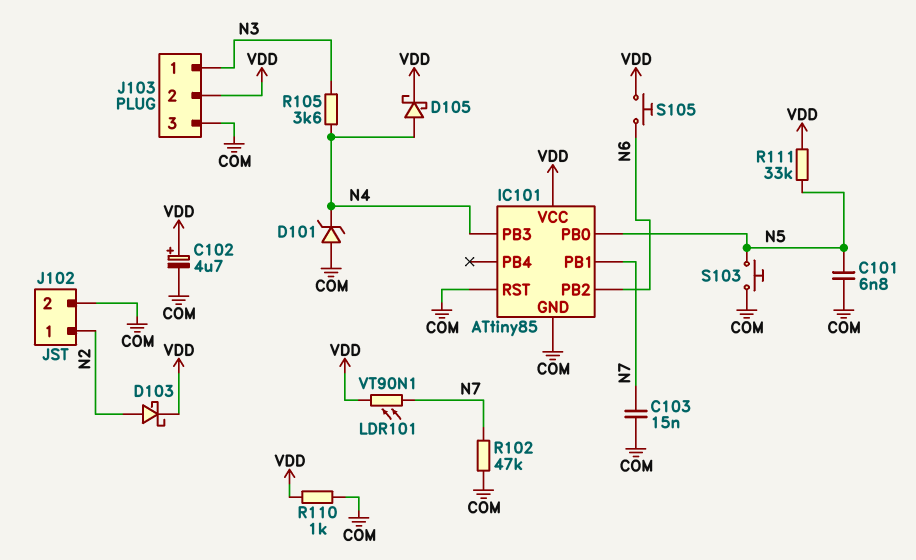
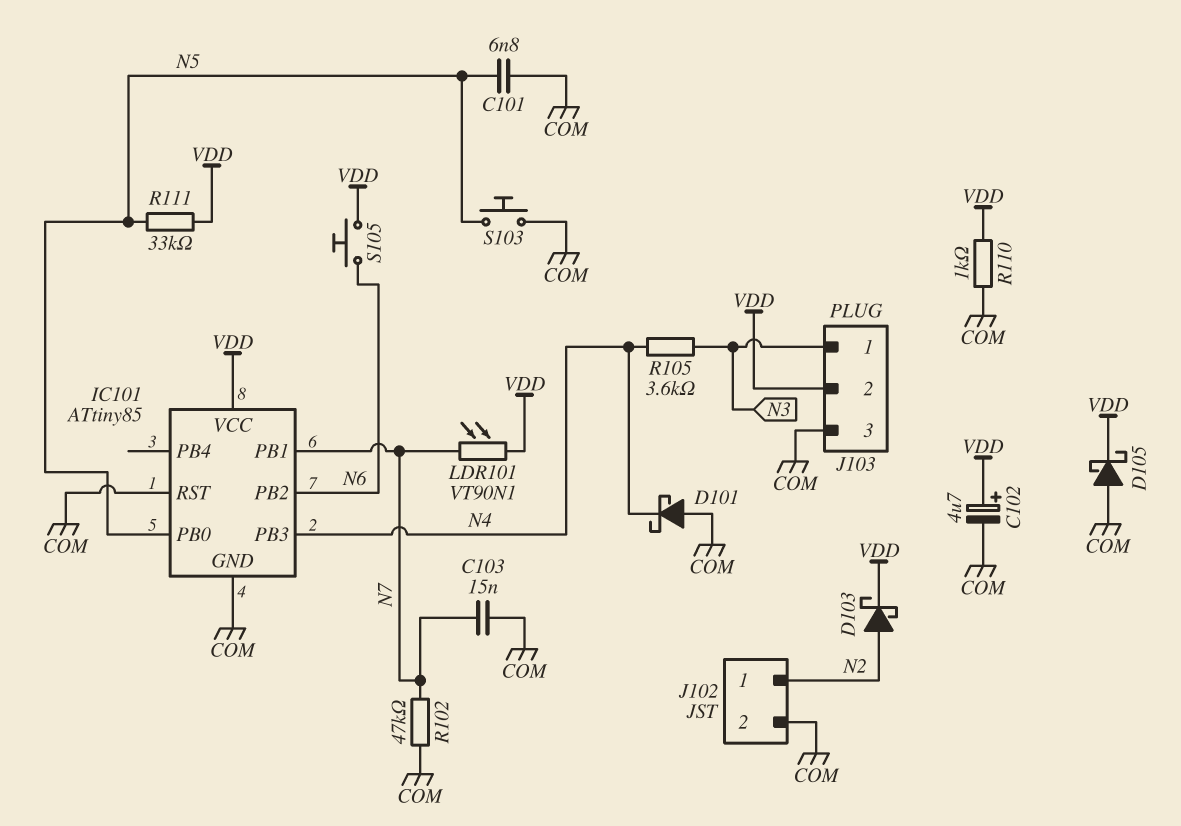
D101: zener (A COM, K N4) -> schottky (A COM, K N4)
D105: schottky (A N4, K VDD) -> schottky (A COM, K VDD)

